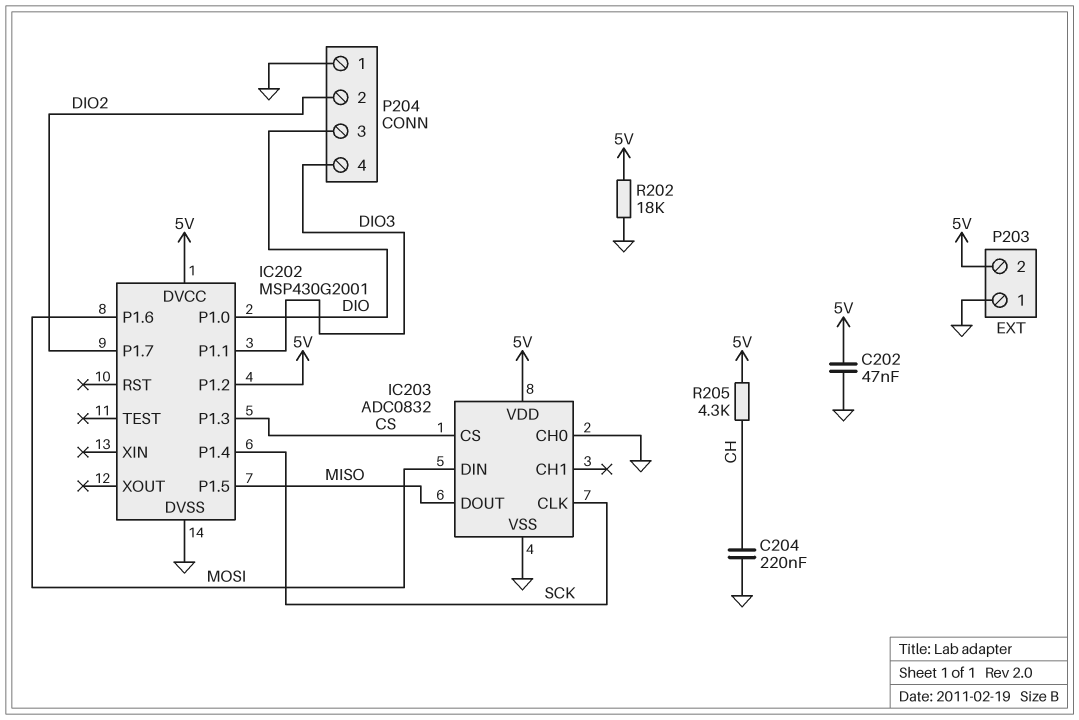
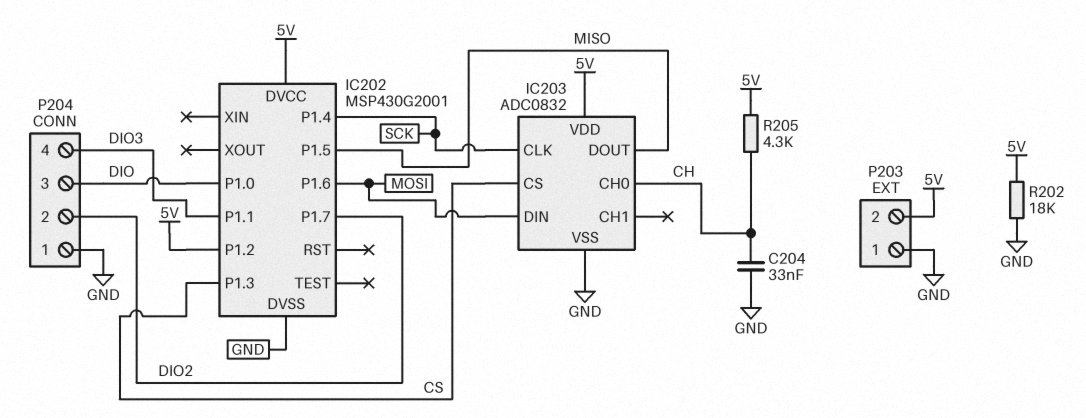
C202: 47nF (5V, GND) -> none
C204: 220nF (CH, GND) -> 33nF (CH, GND)
IC203 pin CH0: GND -> CH

